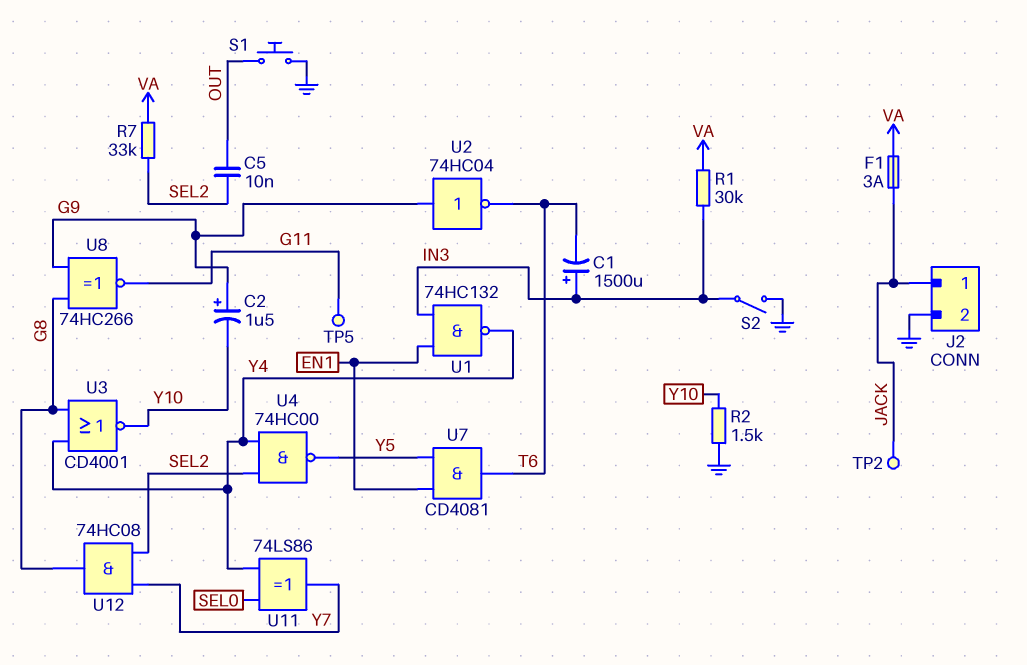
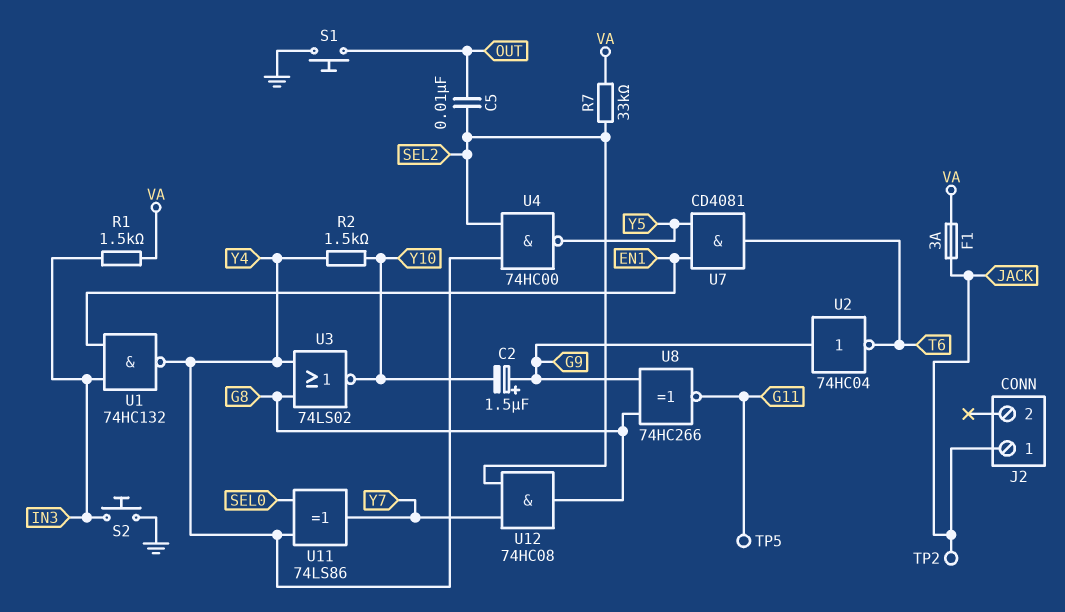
C1: 1500uF (plus IN3, minus T6) -> none
J2 pin 2: GND -> none
R1: 30k (IN3, VA) -> 1.5k (IN3, VA)
R2: 1.5k (GND, Y10) -> 1.5k (Y4, Y10)
S2: switch (GND, IN3) -> button (GND, IN3)
U3: NOR CD4001 (in G8, in Y4, out Y10) -> NOR 74LS02 (in G8, in Y4, out Y10)

